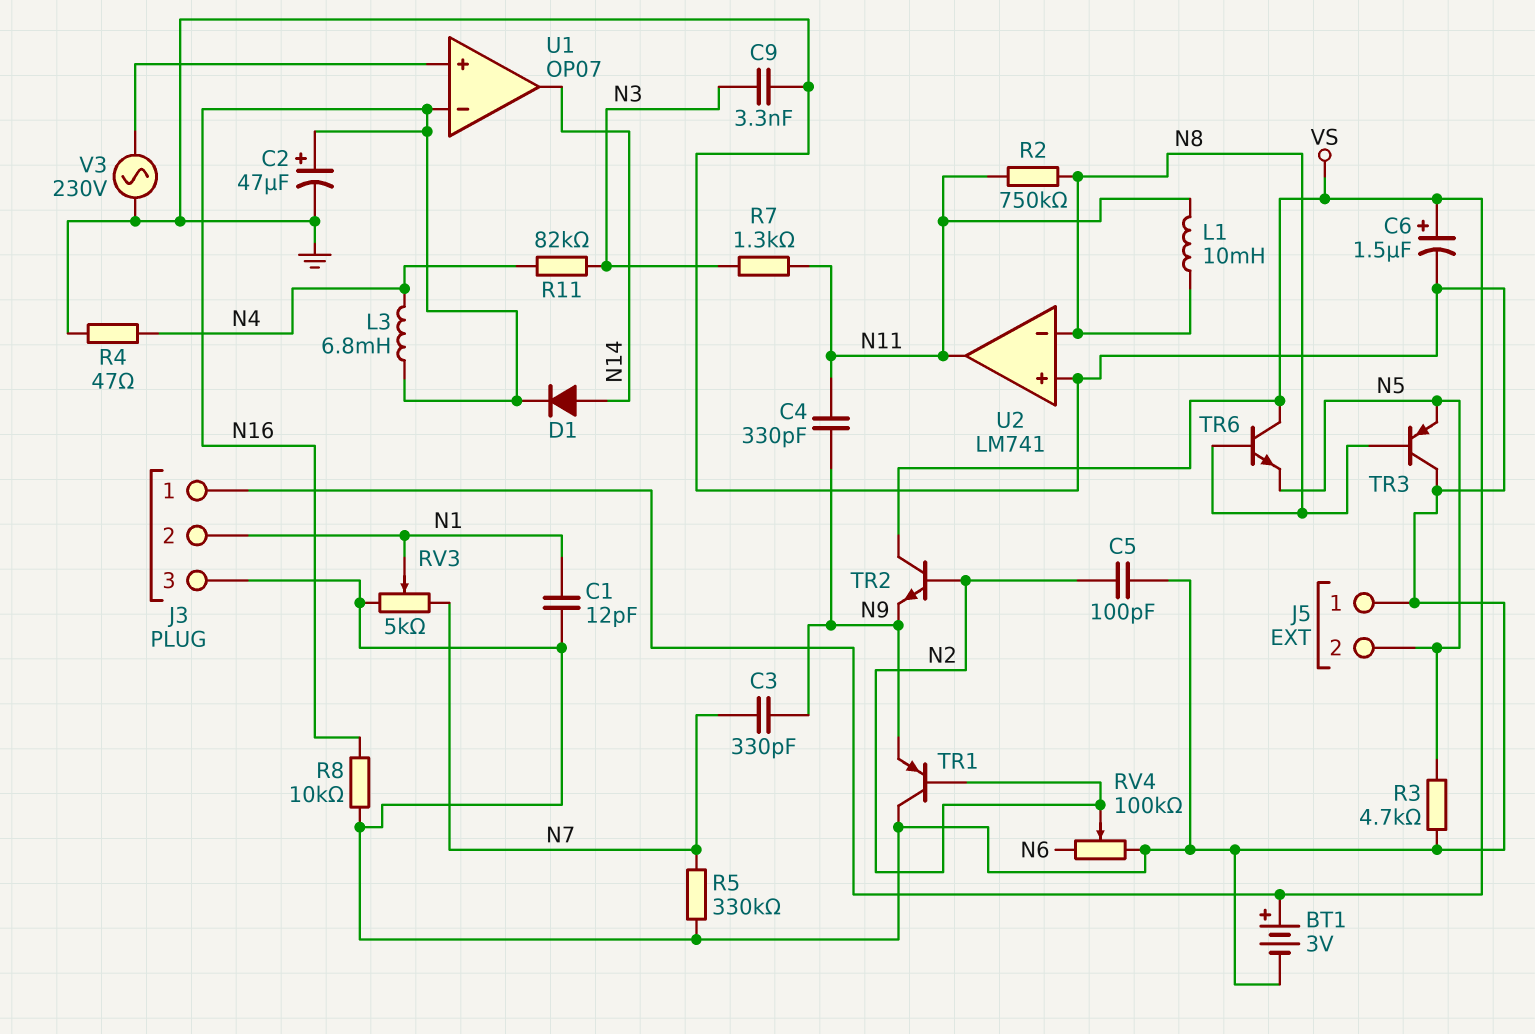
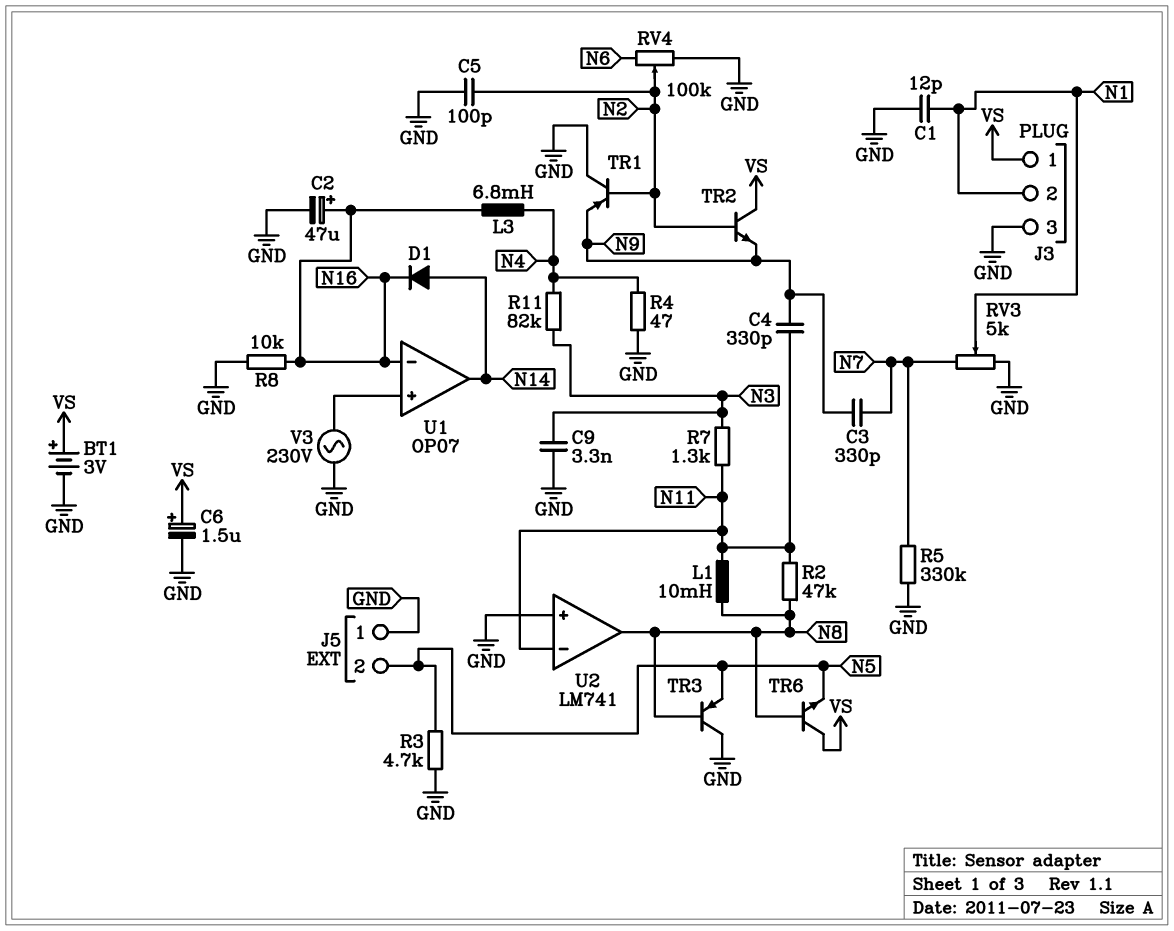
R2: 750k (N8, N11) -> 47k (N8, N11)
U2 pin in-: N8 -> N11
U2 pin out: N11 -> N8

